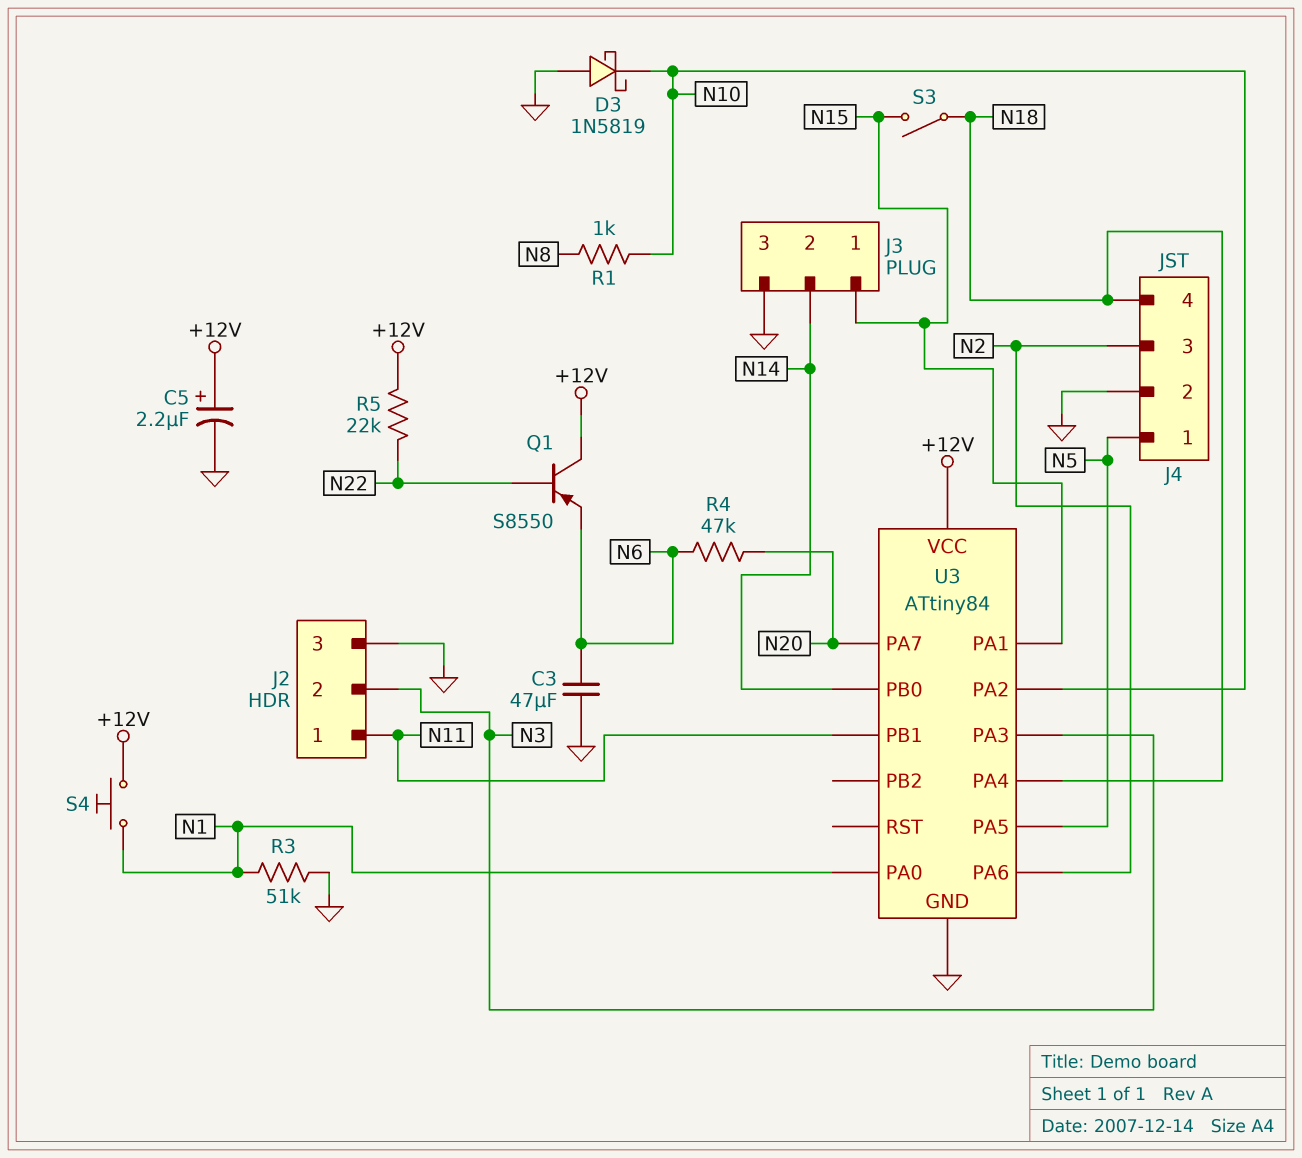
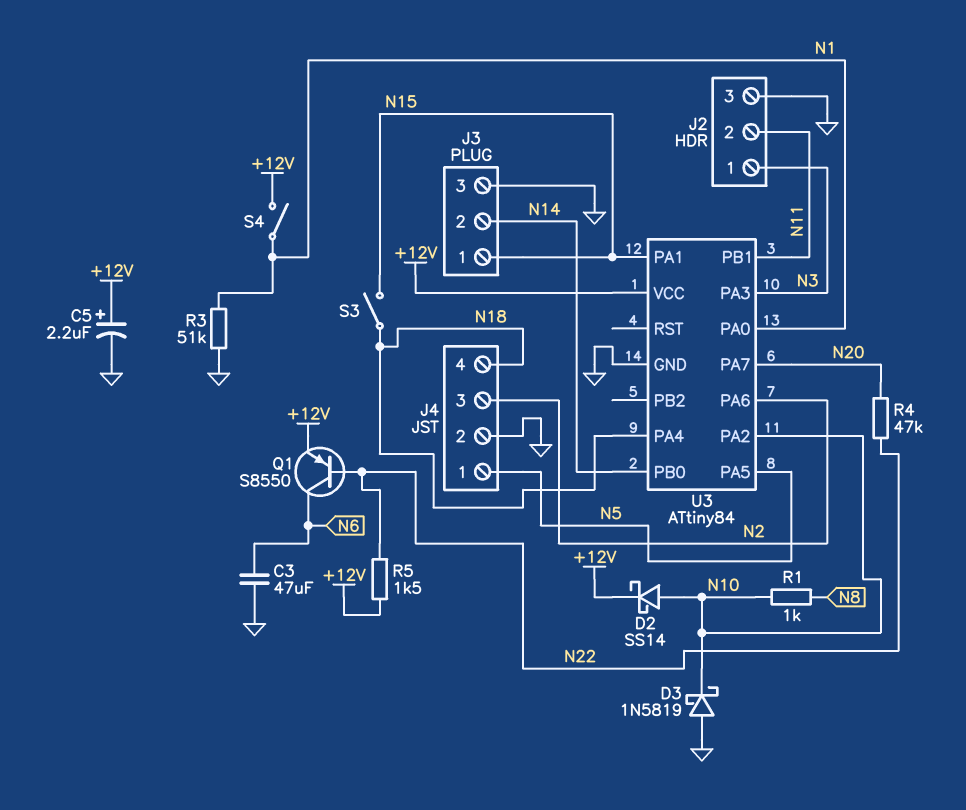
D2: none -> schottky SS14 (A N10, K +12V)
J2 pin 1: N11 -> N3
J2 pin 2: N3 -> N11
Q1: PNP S8550 (B N22, C +12V, E N6) -> PNP S8550 (B N22, C N6, E +12V)
R4: 47k (N6, N20) -> 47k (N20, N22)
R5: 22k (+12V, N22) -> 1.5k (+12V, N22)
S4: button (+12V, N1) -> switch (+12V, N1)

